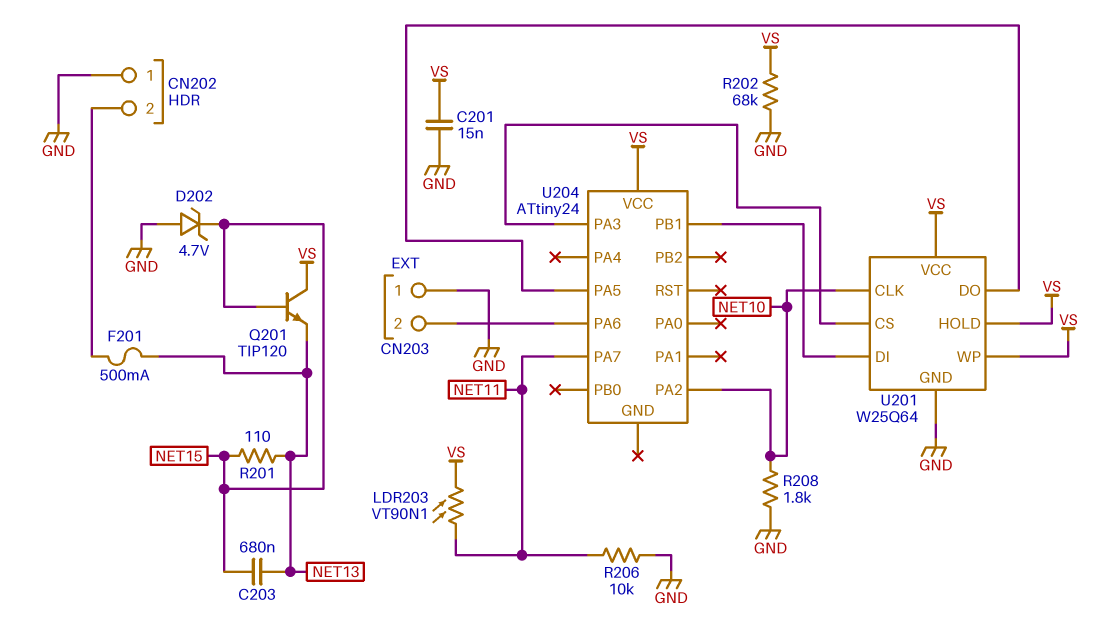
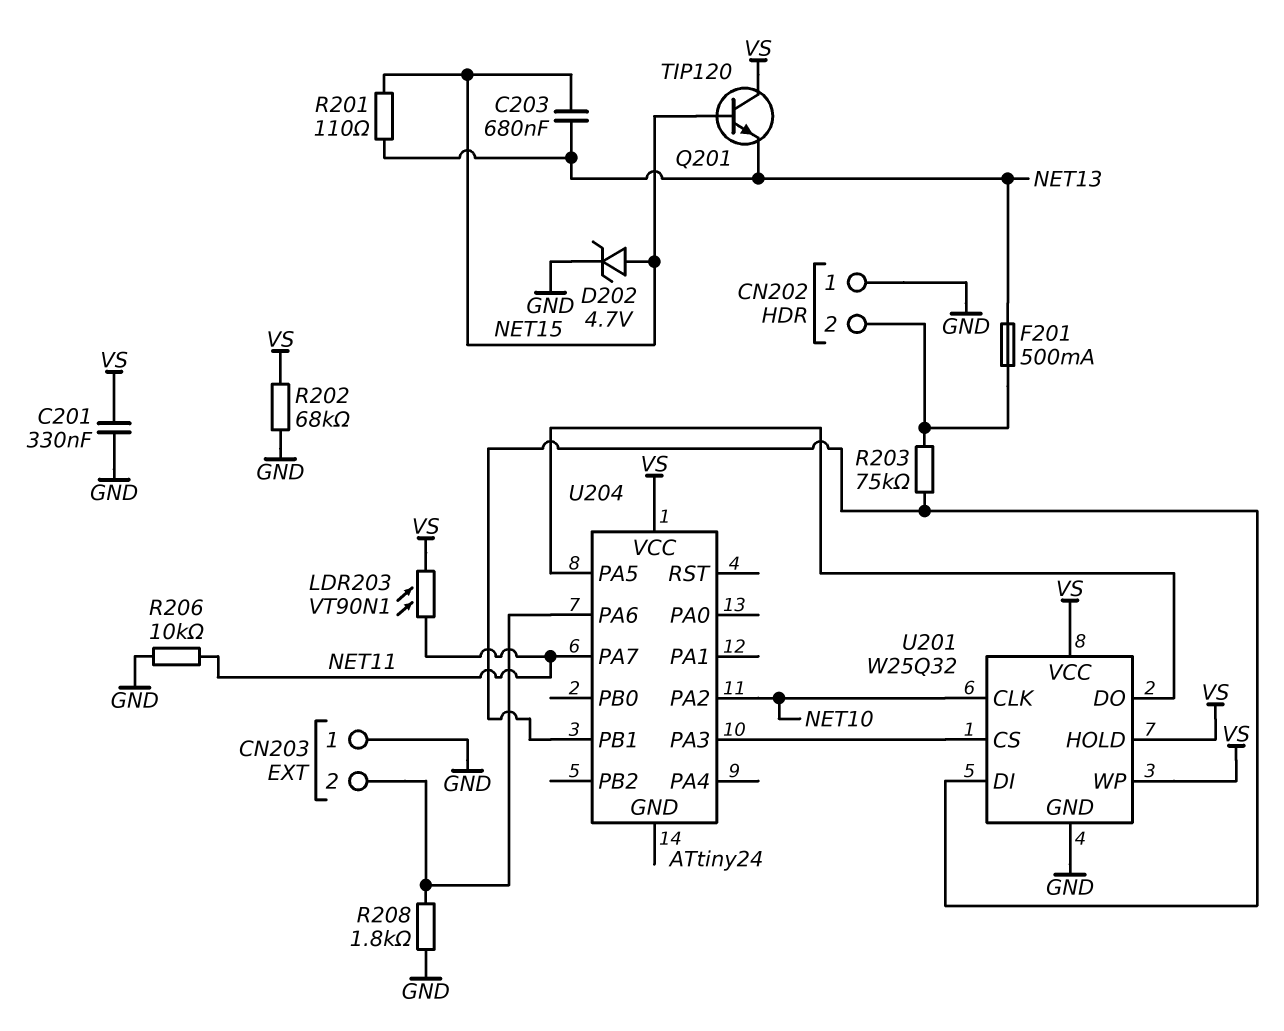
C201: 15nF (GND, VS) -> 330nF (GND, VS)
D202: zener 4.7V (A GND, K NET15) -> zener 4.7V (A NET15, K GND)
R203: none -> 75k (CN202/2, U201/DI)
R208: 1.8k (GND, NET10) -> 1.8k (CN203/2, GND)
U201: W25Q64 -> W25Q32

